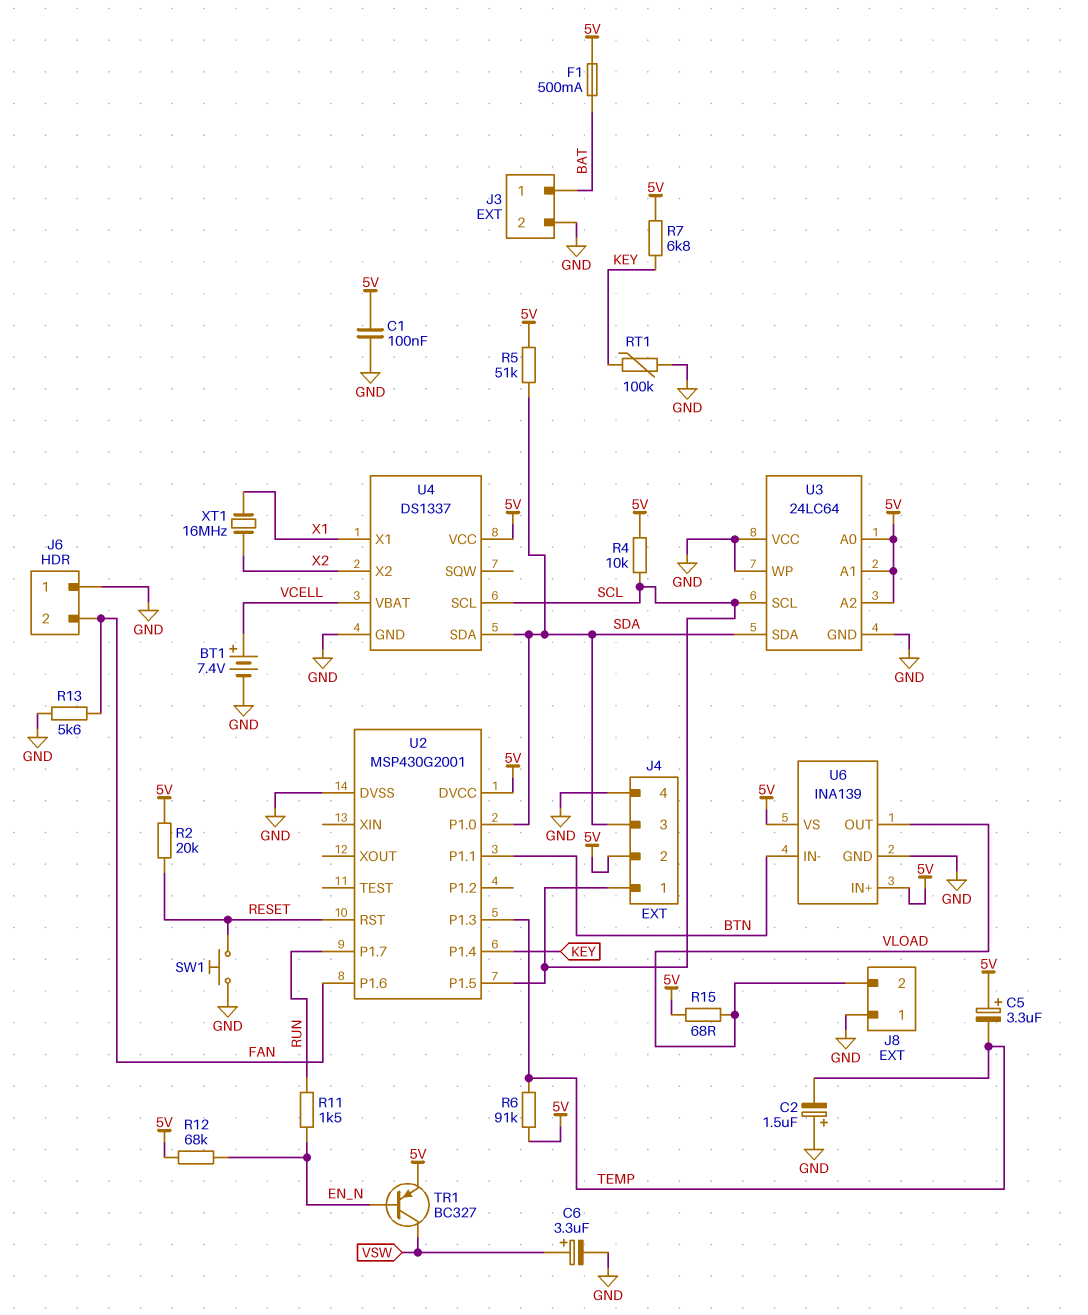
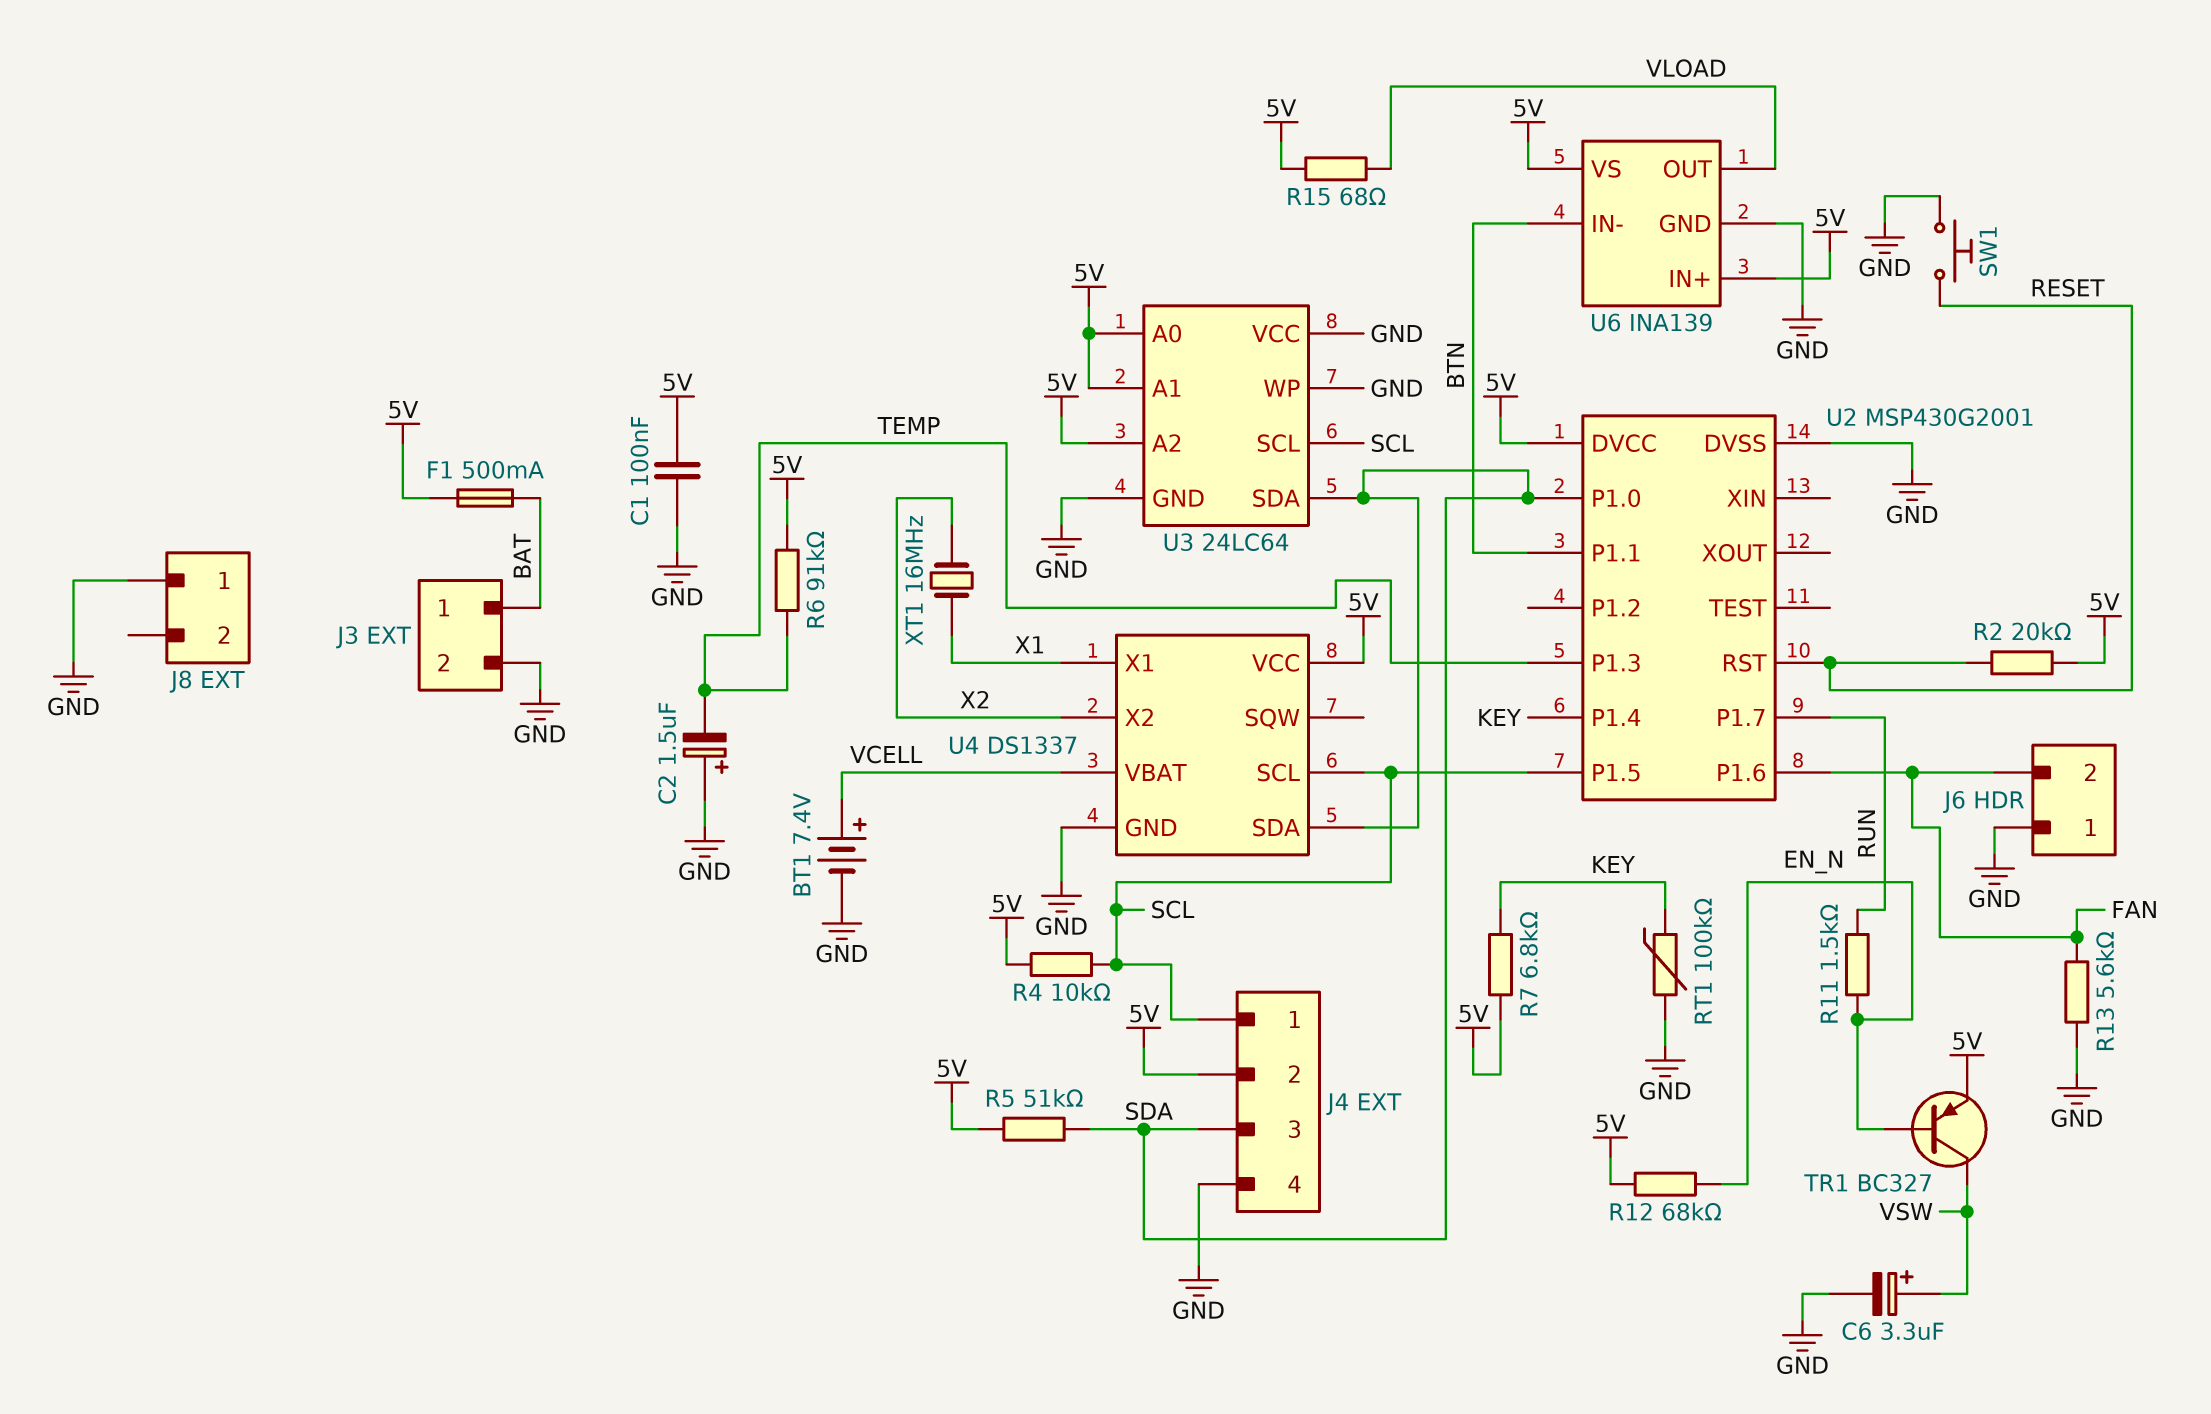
C5: 3.3uF (plus 5V, minus TEMP) -> none
J8 pin 2: VLOAD -> none

